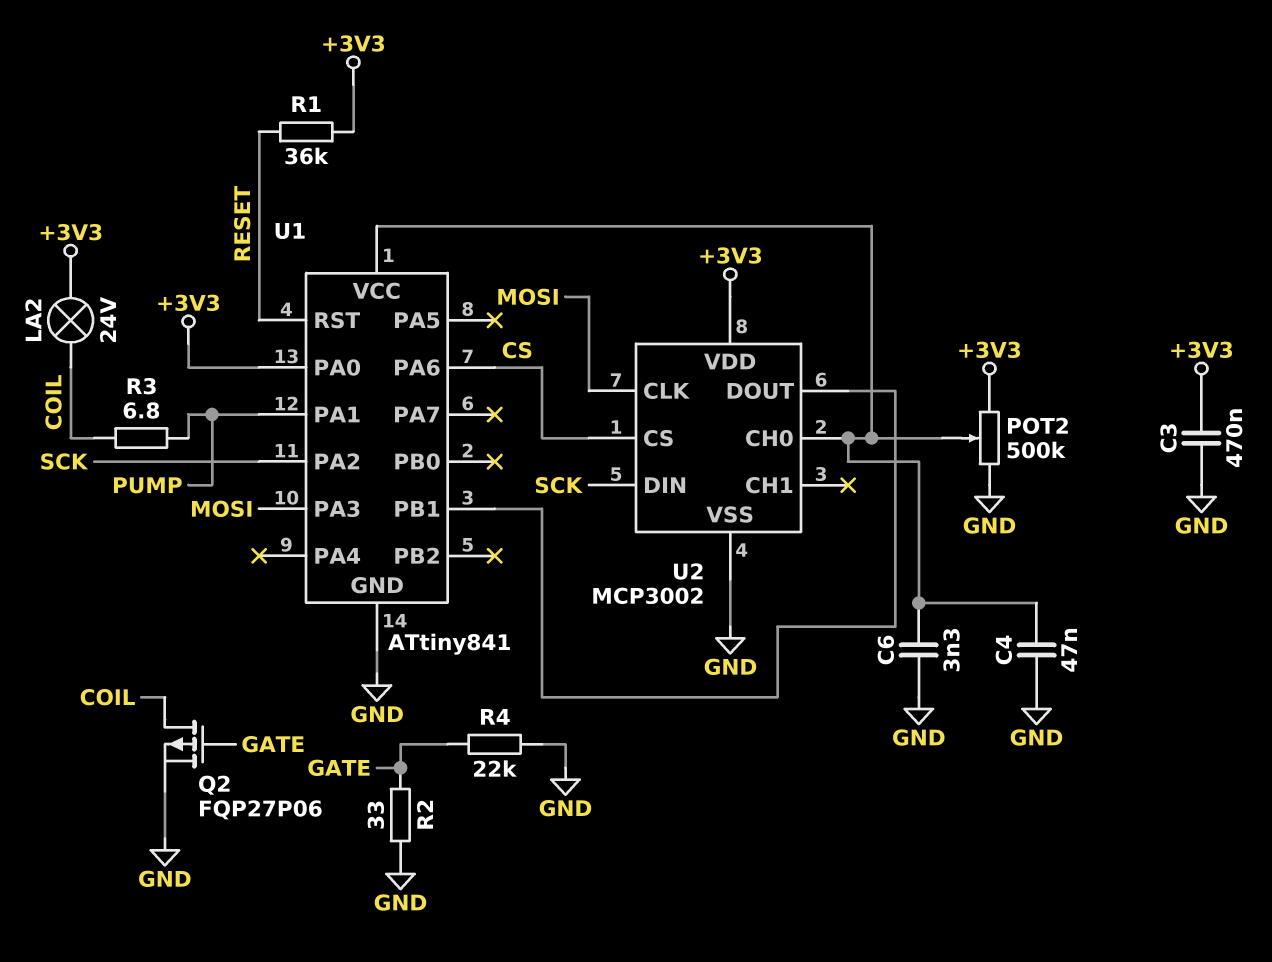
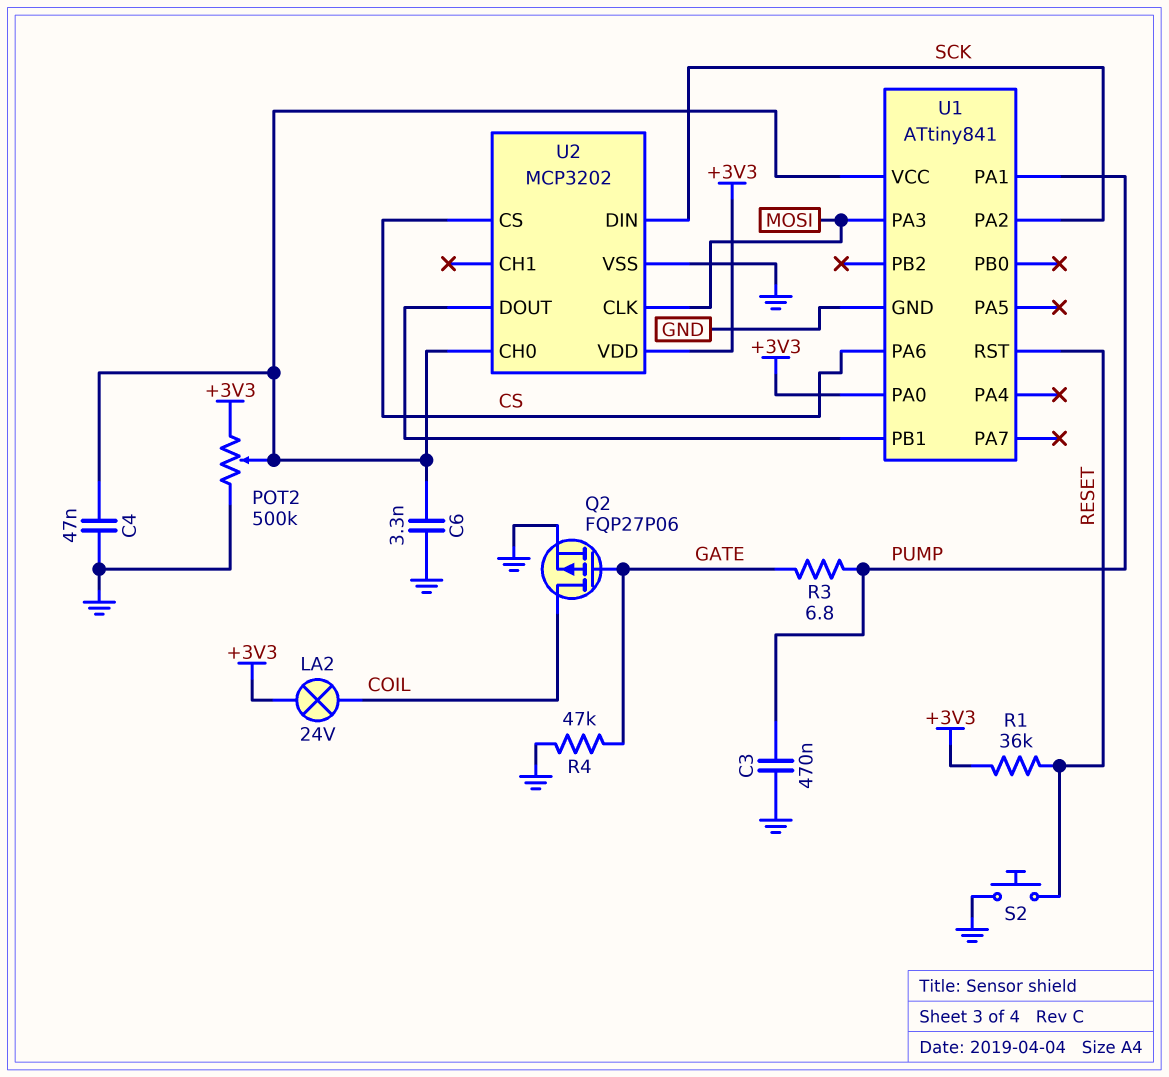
C3: 470nF (+3V3, GND) -> 470nF (GND, PUMP)
R2: 33 (GATE, GND) -> none
R3: 6.8 (COIL, PUMP) -> 6.8 (GATE, PUMP)
R4: 22k (GATE, GND) -> 47k (GATE, GND)
S2: none -> button (GND, RESET)
U2: MCP3002 -> MCP3202

